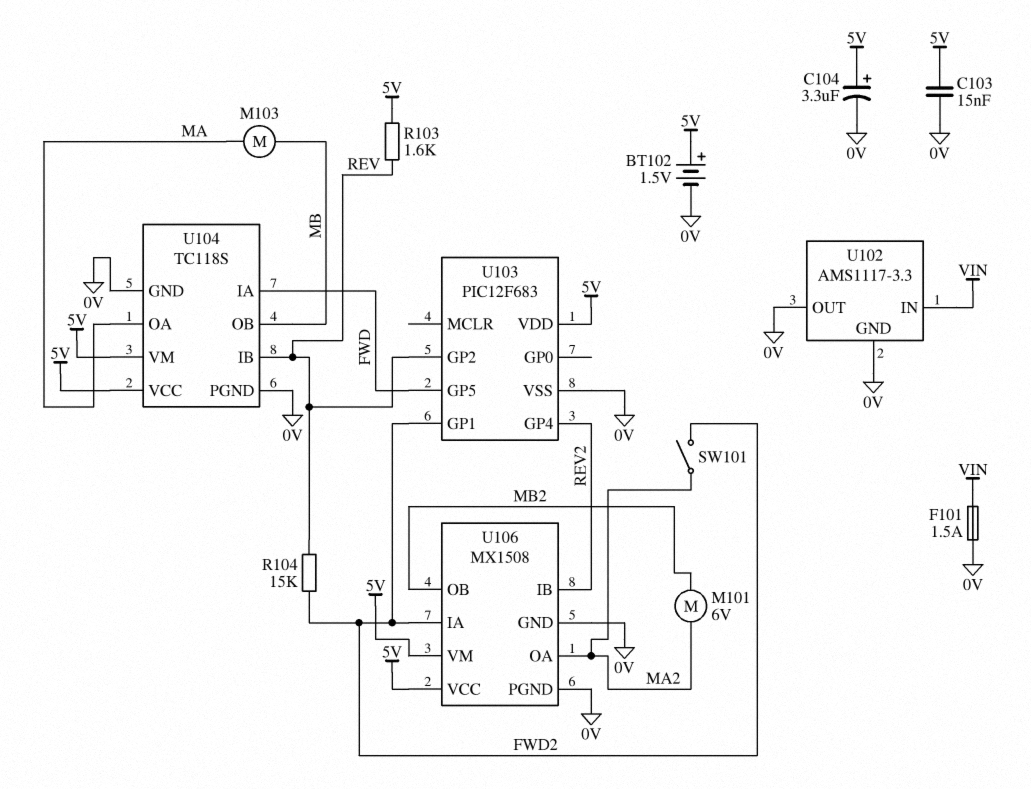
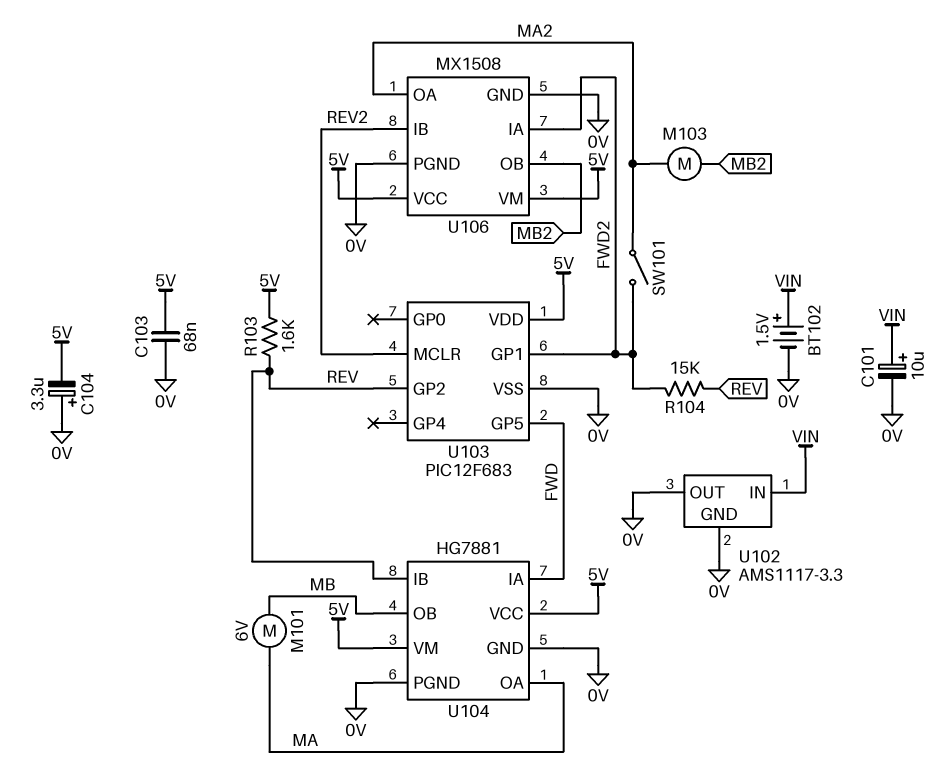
BT102: 1.5V (plus 5V, minus 0V) -> 1.5V (plus VIN, minus 0V)
C101: none -> 10uF (plus VIN, minus 0V)
C103: 15nF (0V, 5V) -> 68nF (0V, 5V)
C104: 3.3uF (plus 5V, minus 0V) -> 3.3uF (plus 0V, minus 5V)
F101: 1.5A (0V, VIN) -> none
M101: motor 6V (MA2, MB2) -> motor 6V (MA, MB)
M103: motor (MA, MB) -> motor (MA2, MB2)
U103 pin GP4: REV2 -> none
U103 pin MCLR: none -> REV2
U104: TC118S -> HG7881

